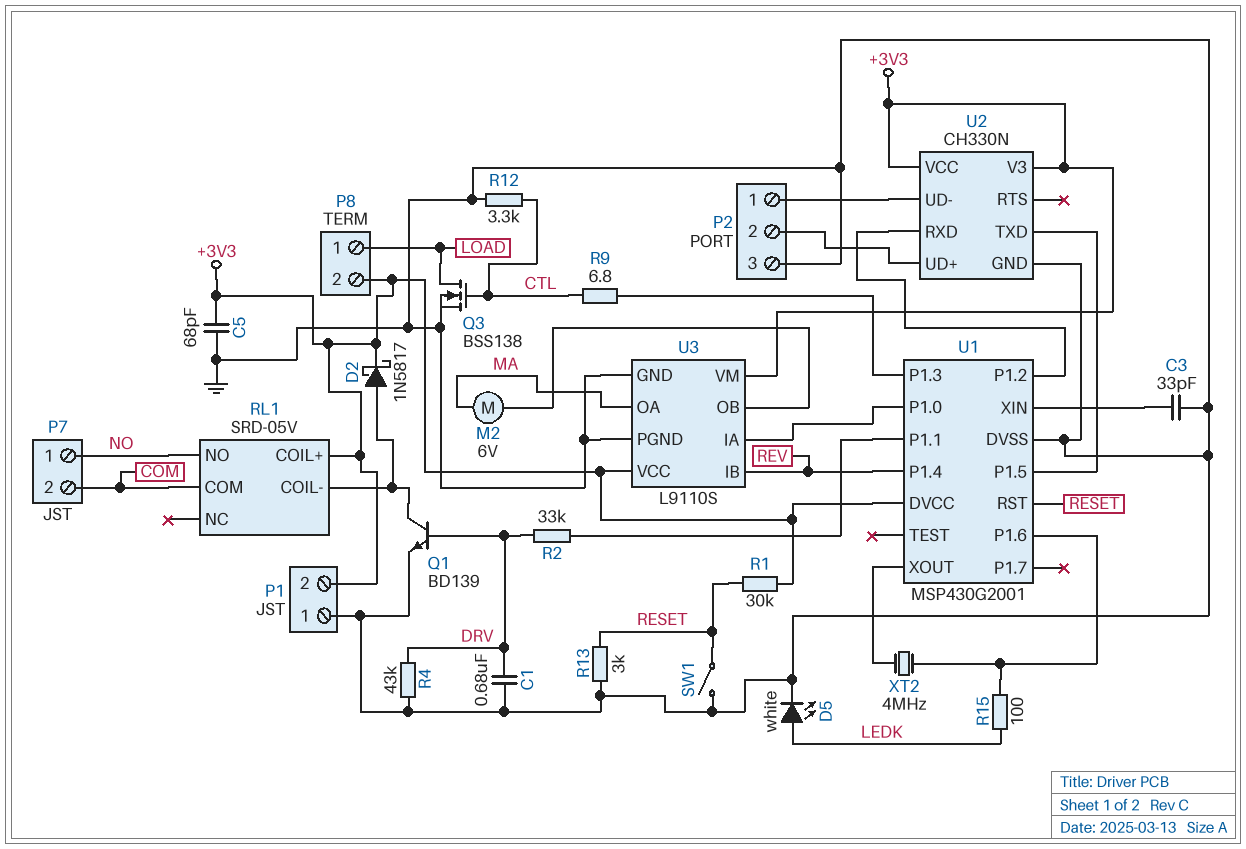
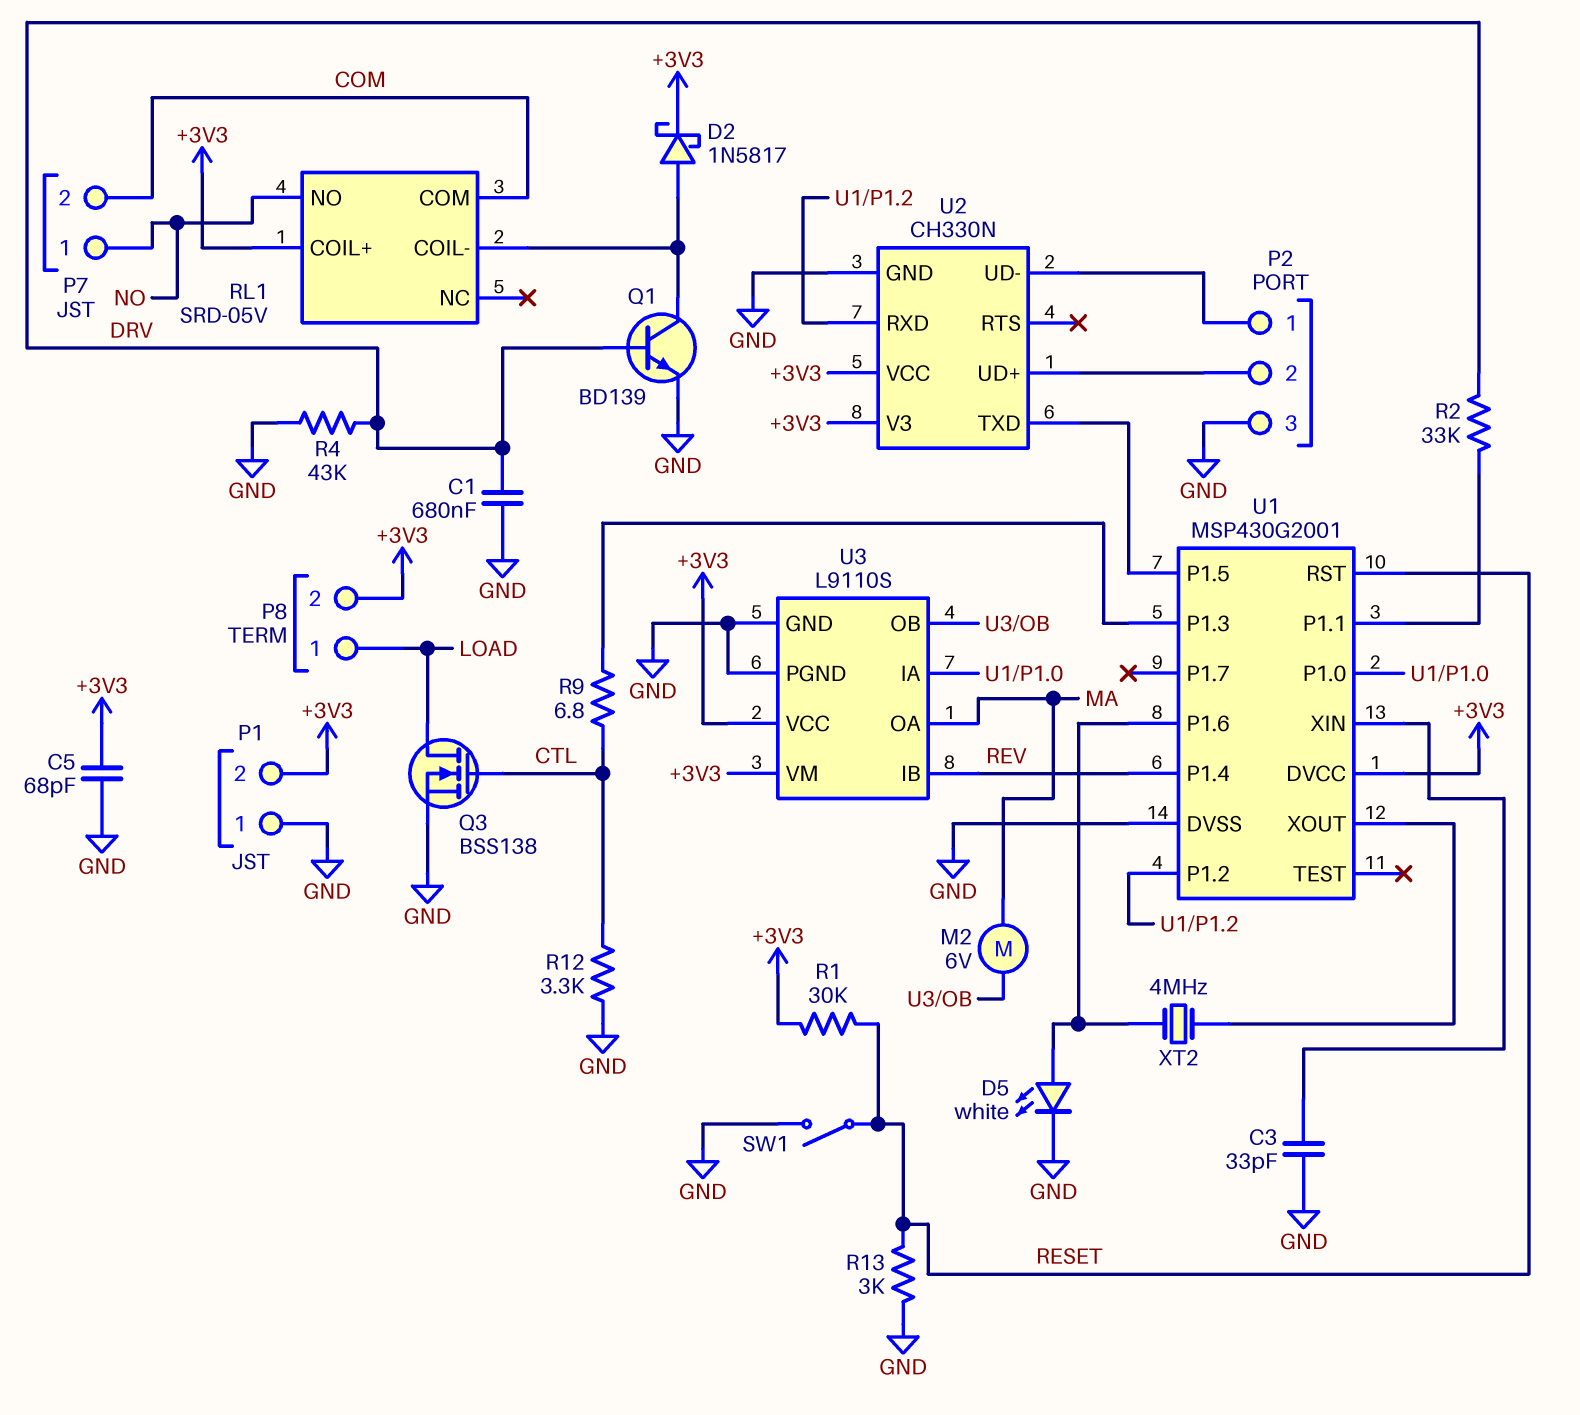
D5: LED white (A LEDK, K GND) -> LED white (A U1/P1.6, K GND)
R15: 100 (LEDK, U1/P1.6) -> none

